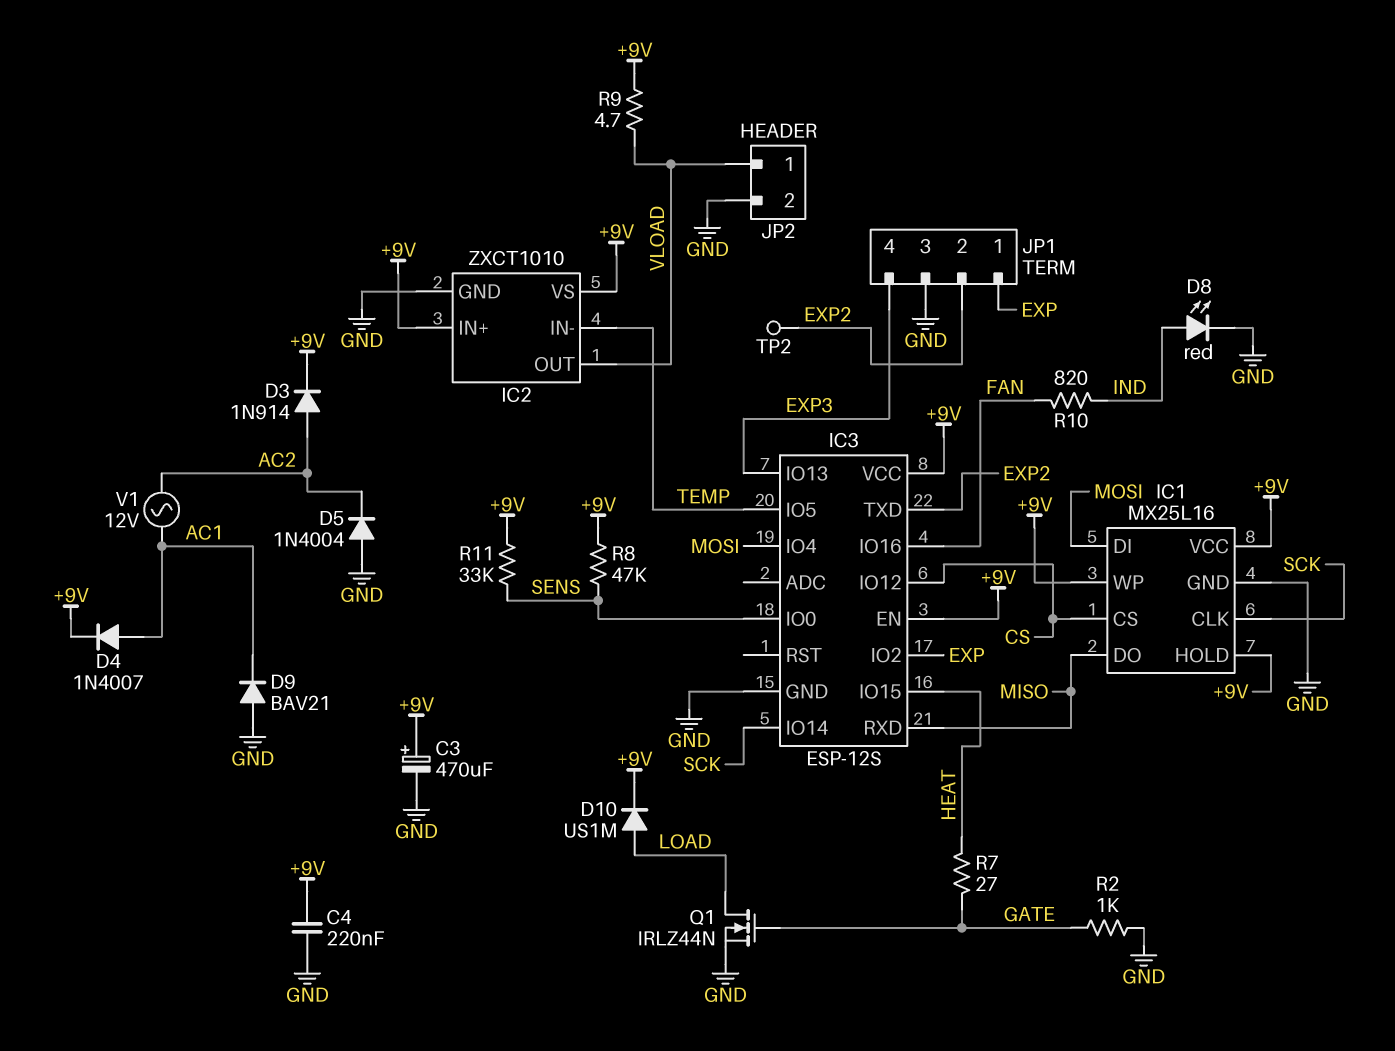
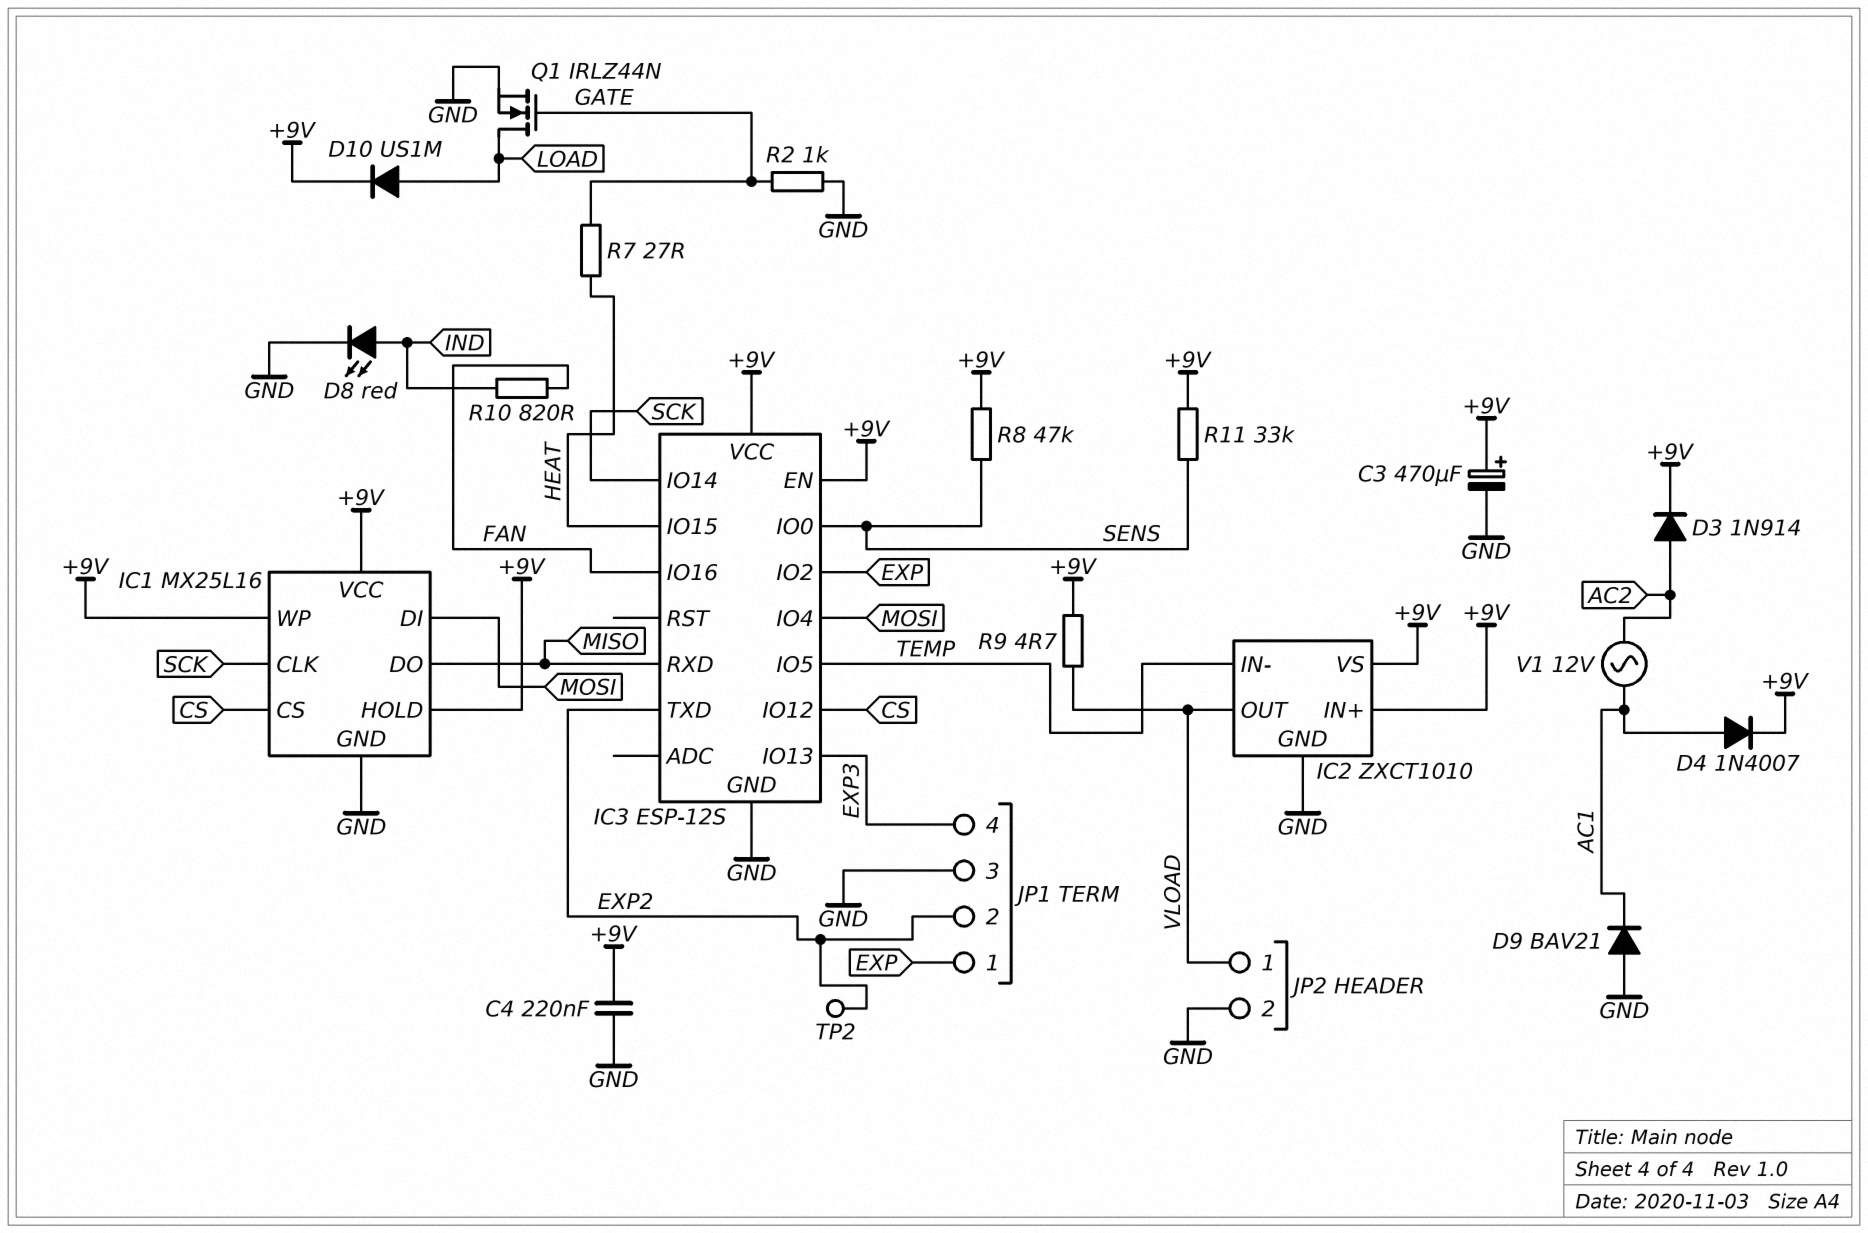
D5: diode 1N4004 (A GND, K AC2) -> none

